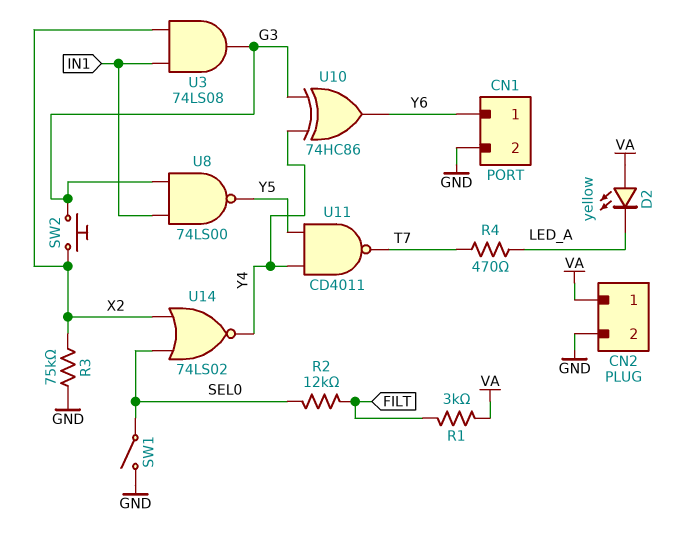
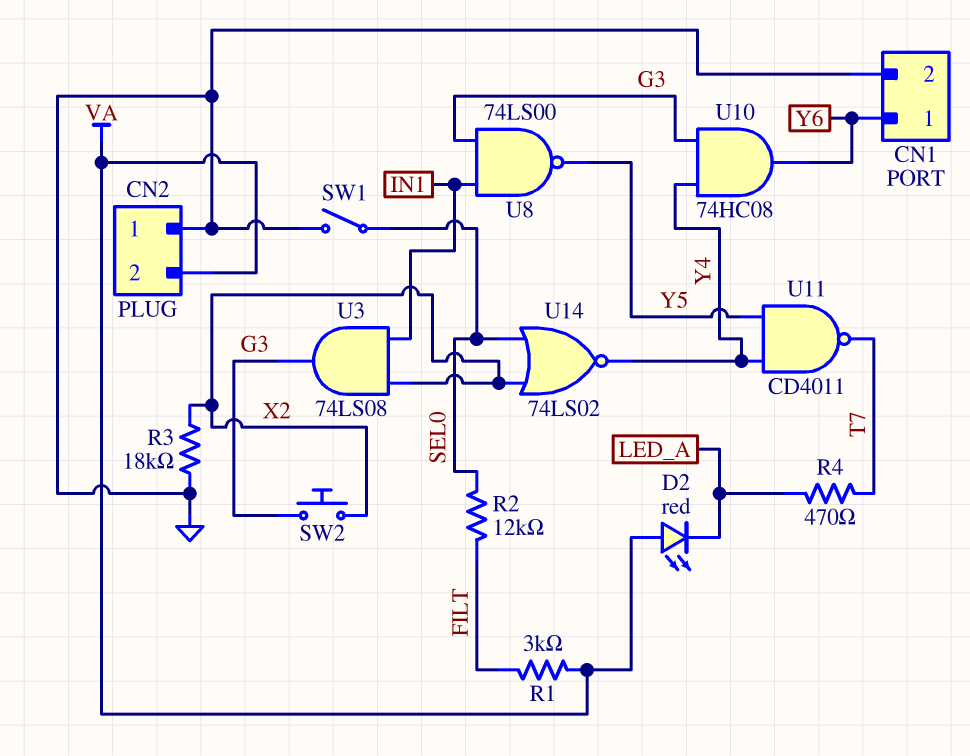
CN2 pin 1: VA -> GND
CN2 pin 2: GND -> VA
D2: LED yellow (A VA, K LED_A) -> LED red (A VA, K LED_A)
R3: 75k (GND, X2) -> 18k (GND, X2)
U10: XOR 74HC86 (in G3, in Y4, out Y6) -> AND 74HC08 (in G3, in Y4, out Y6)

